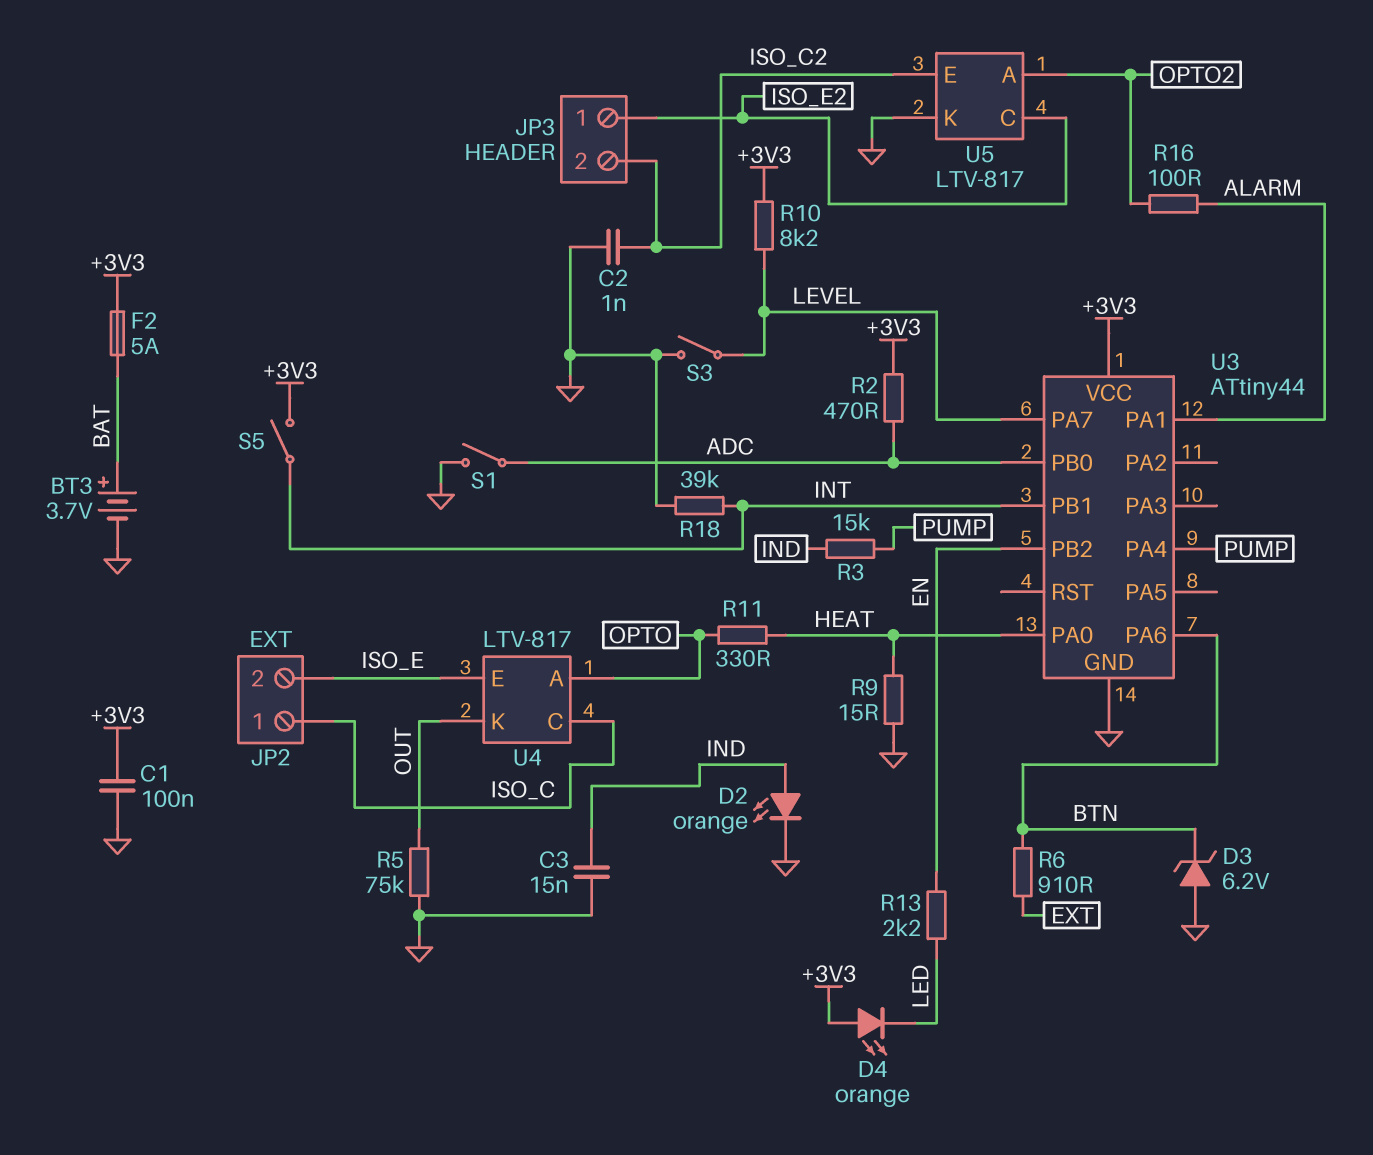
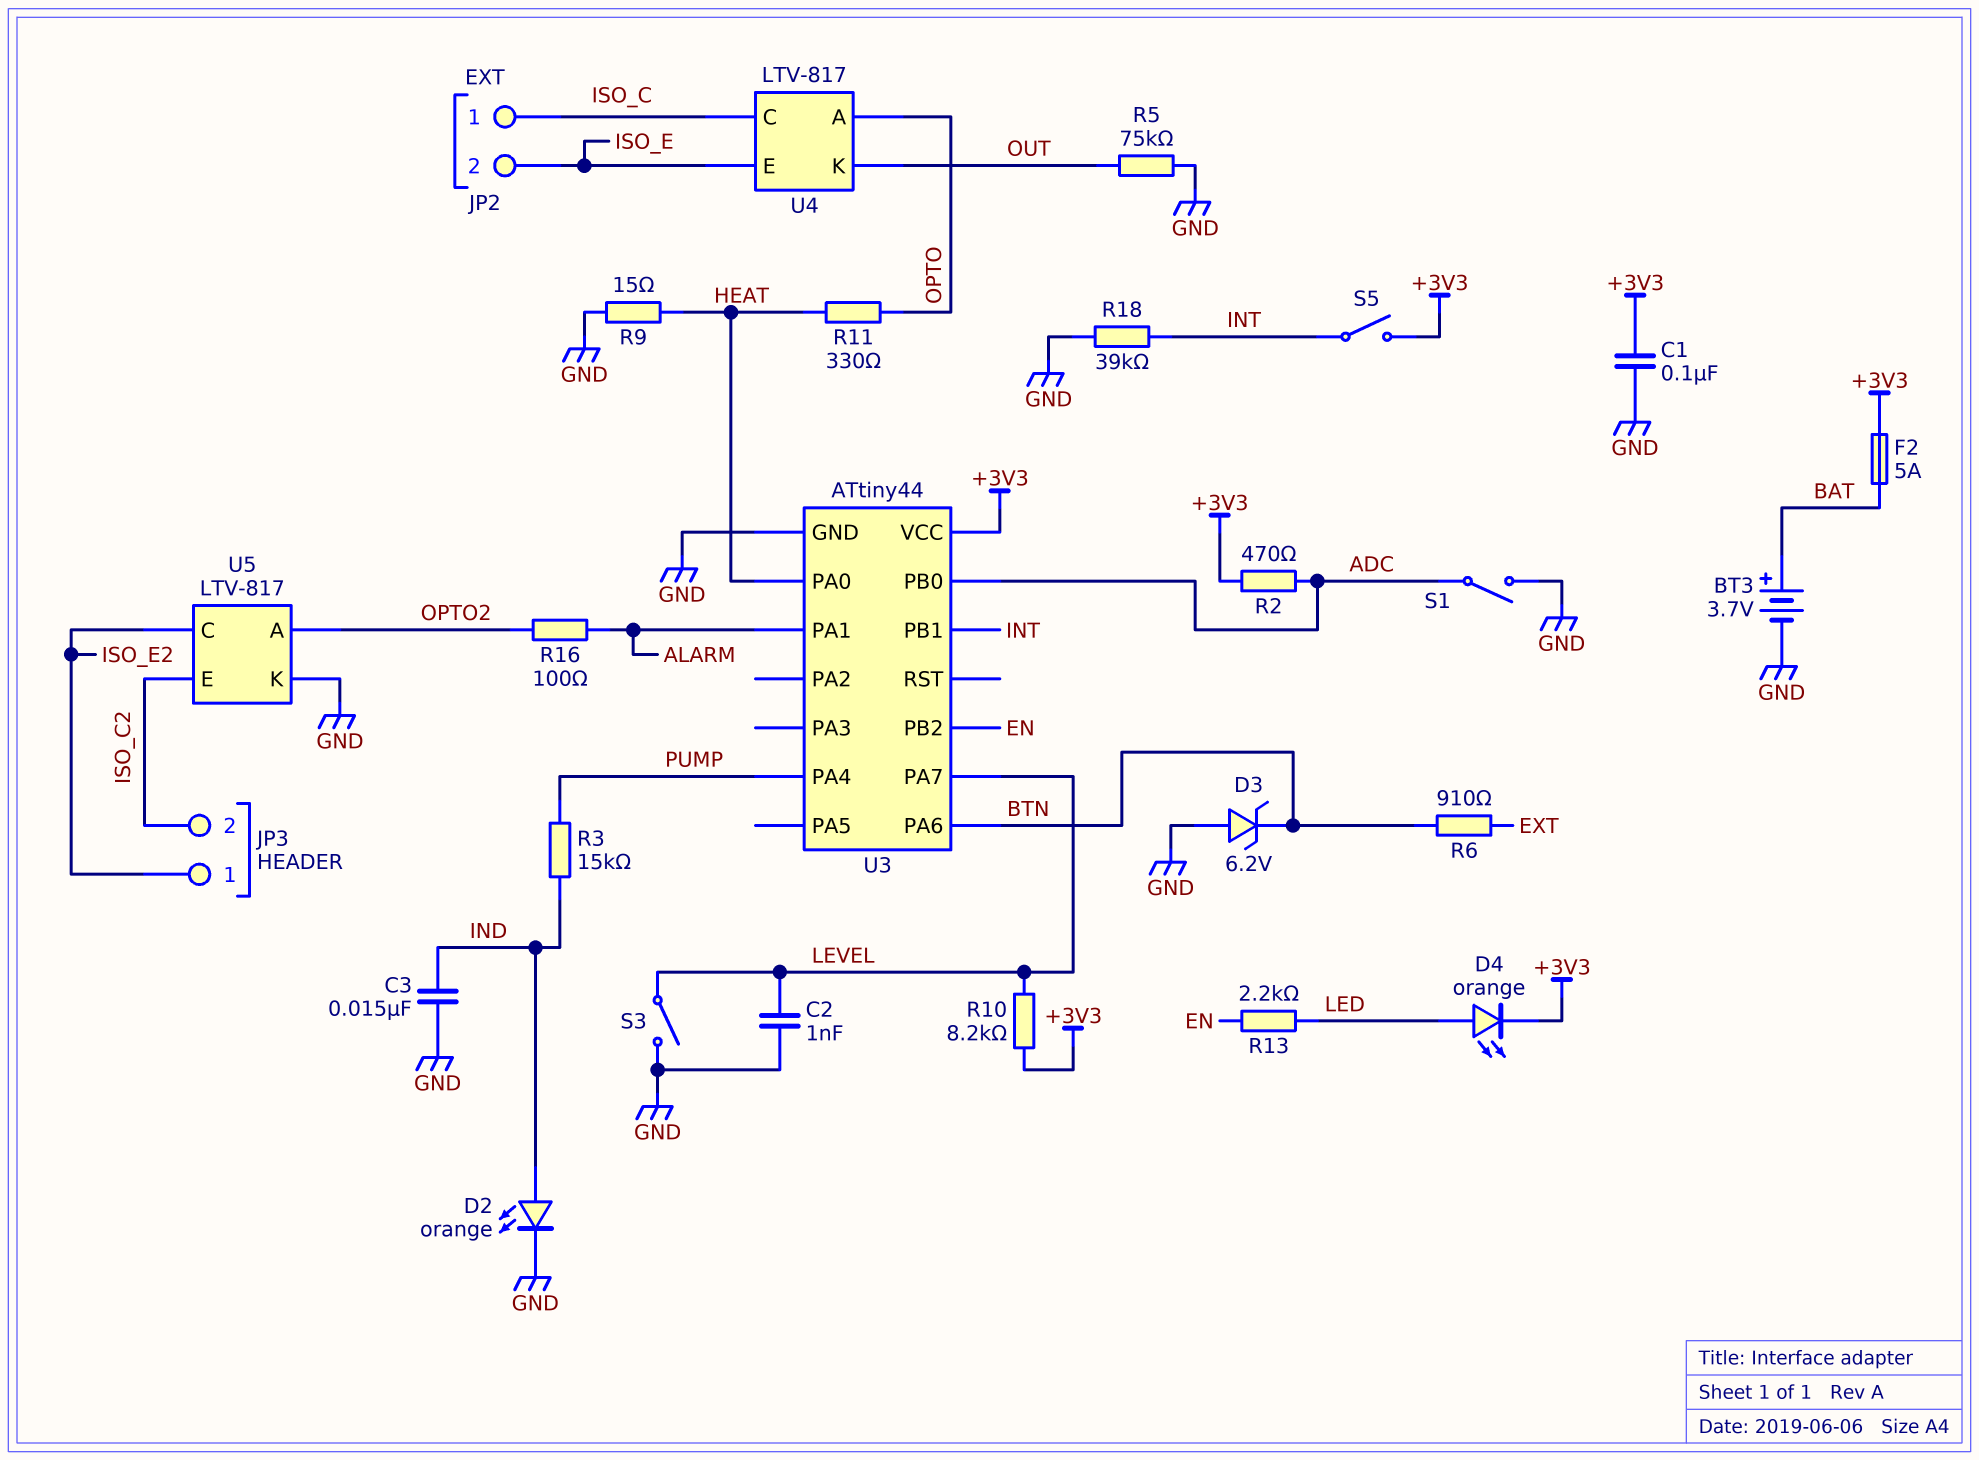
C2: 1nF (GND, ISO_C2) -> 1nF (GND, LEVEL)
D4: LED orange (A +3V3, K LED) -> LED orange (A LED, K +3V3)

